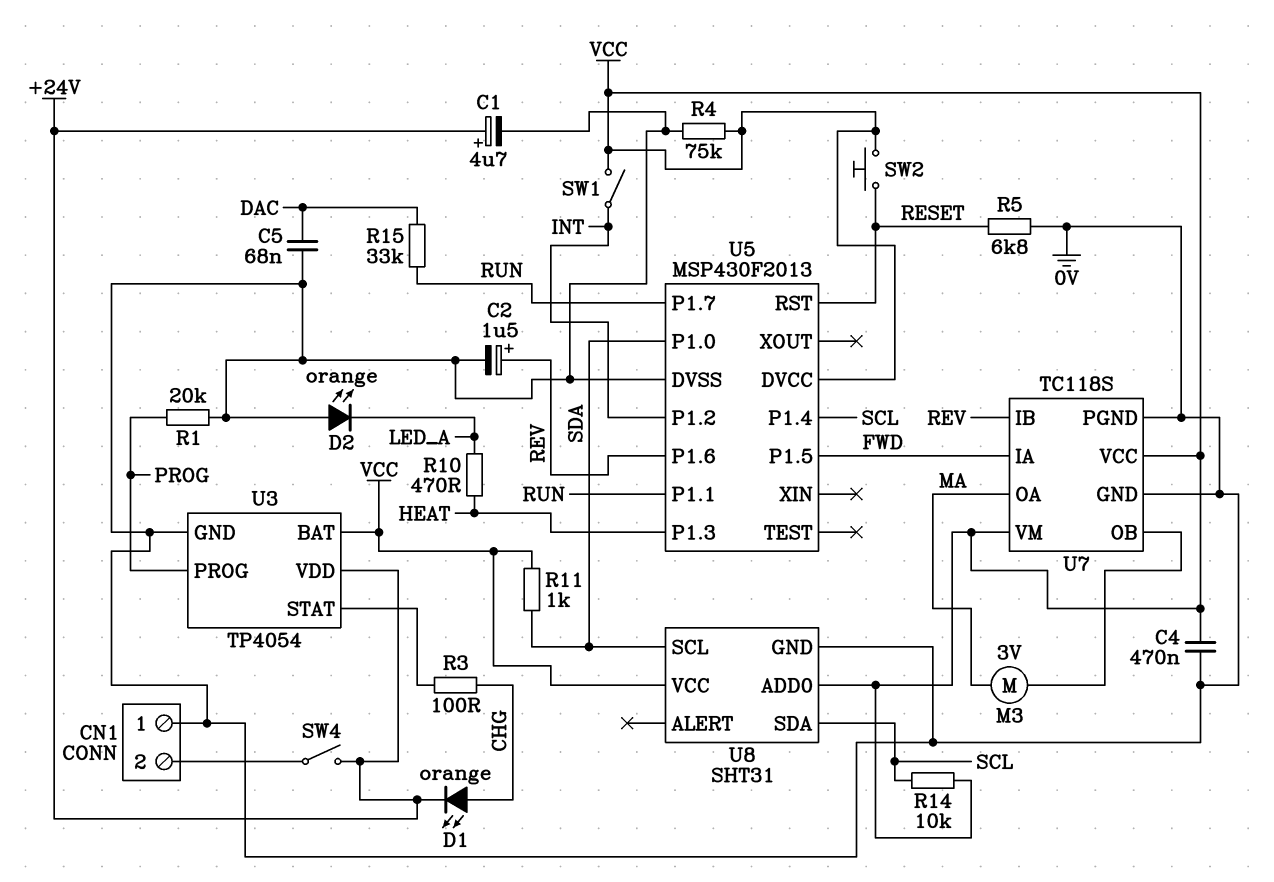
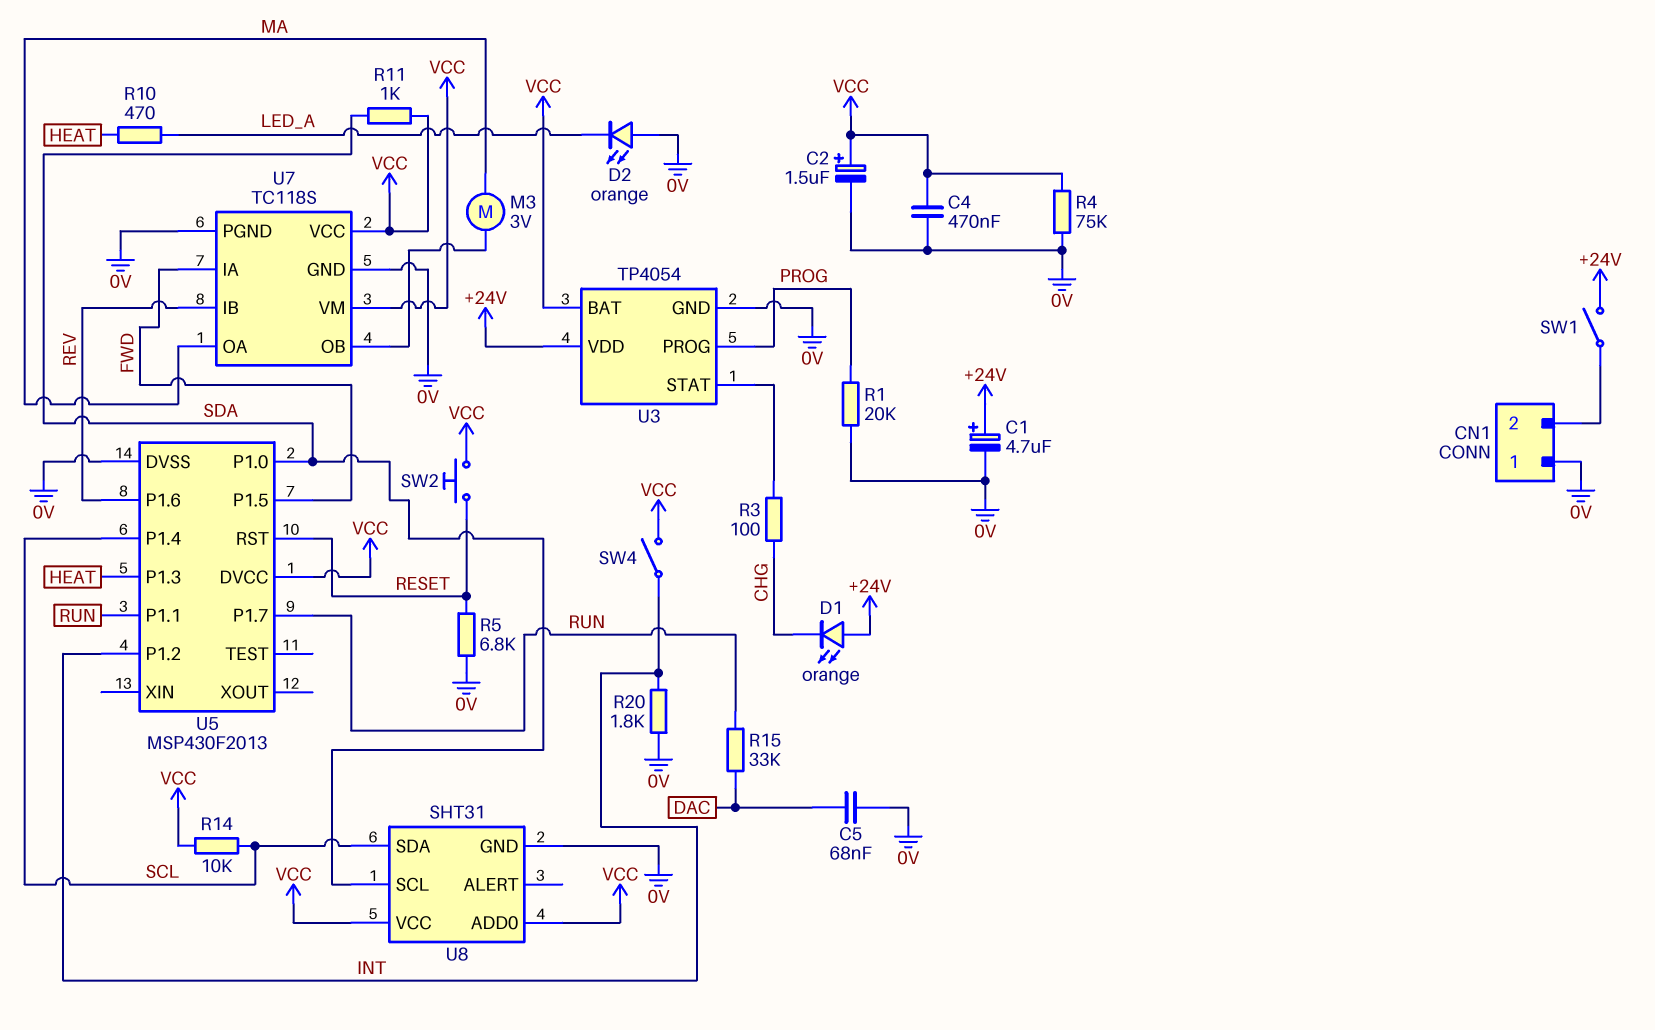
C2: 1.5uF (plus REV, minus 0V) -> 1.5uF (plus VCC, minus 0V)
D1: LED orange (A CHG, K +24V) -> LED orange (A +24V, K CHG)
R20: none -> 1.8k (0V, INT)
SW1: switch (INT, VCC) -> switch (+24V, CN1/2)
SW4: switch (+24V, CN1/2) -> switch (INT, VCC)

